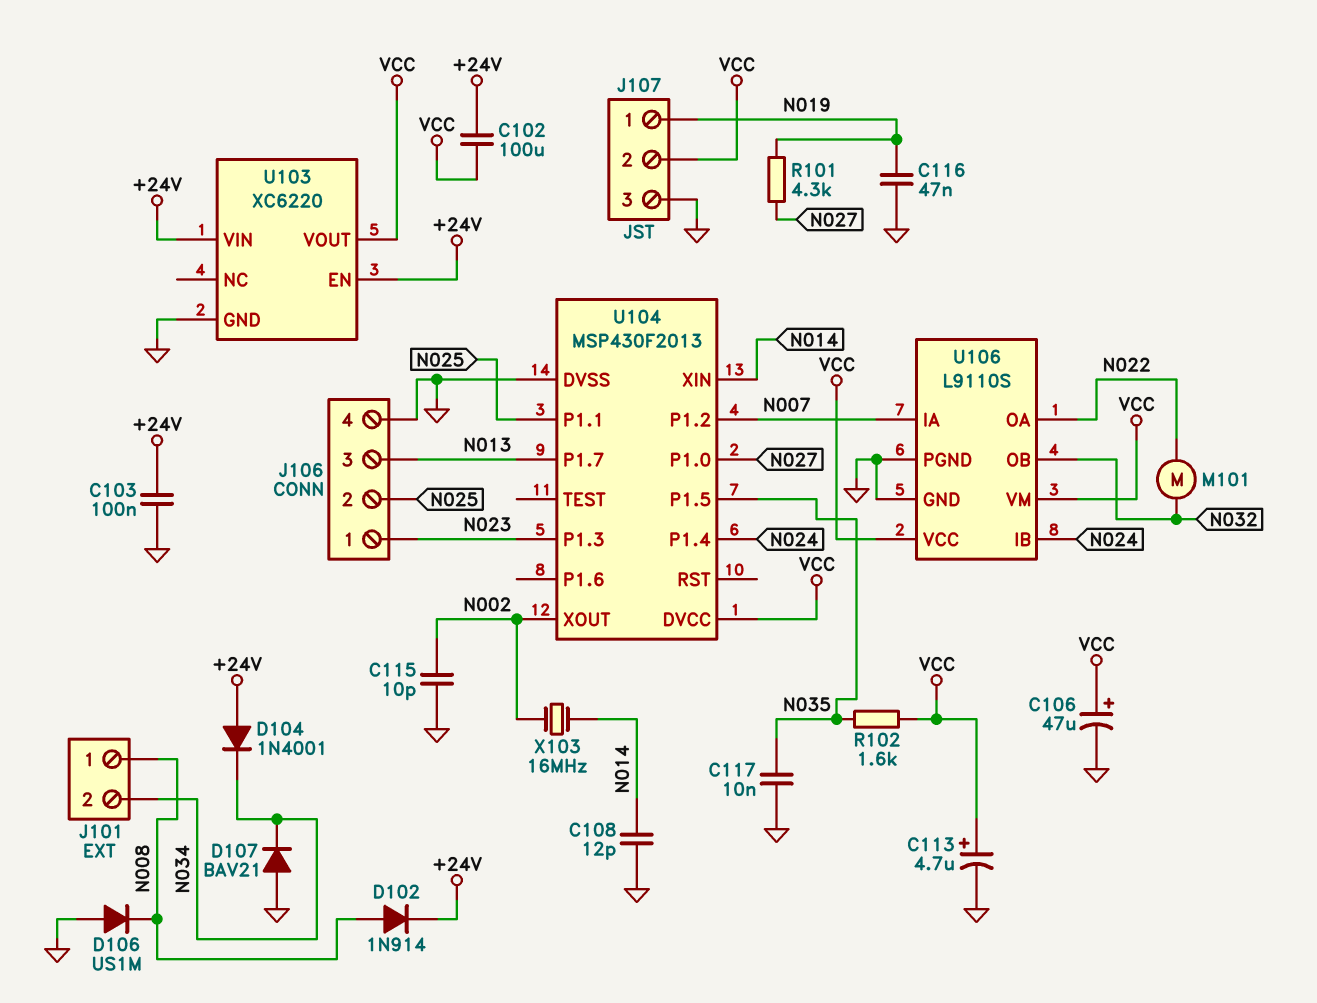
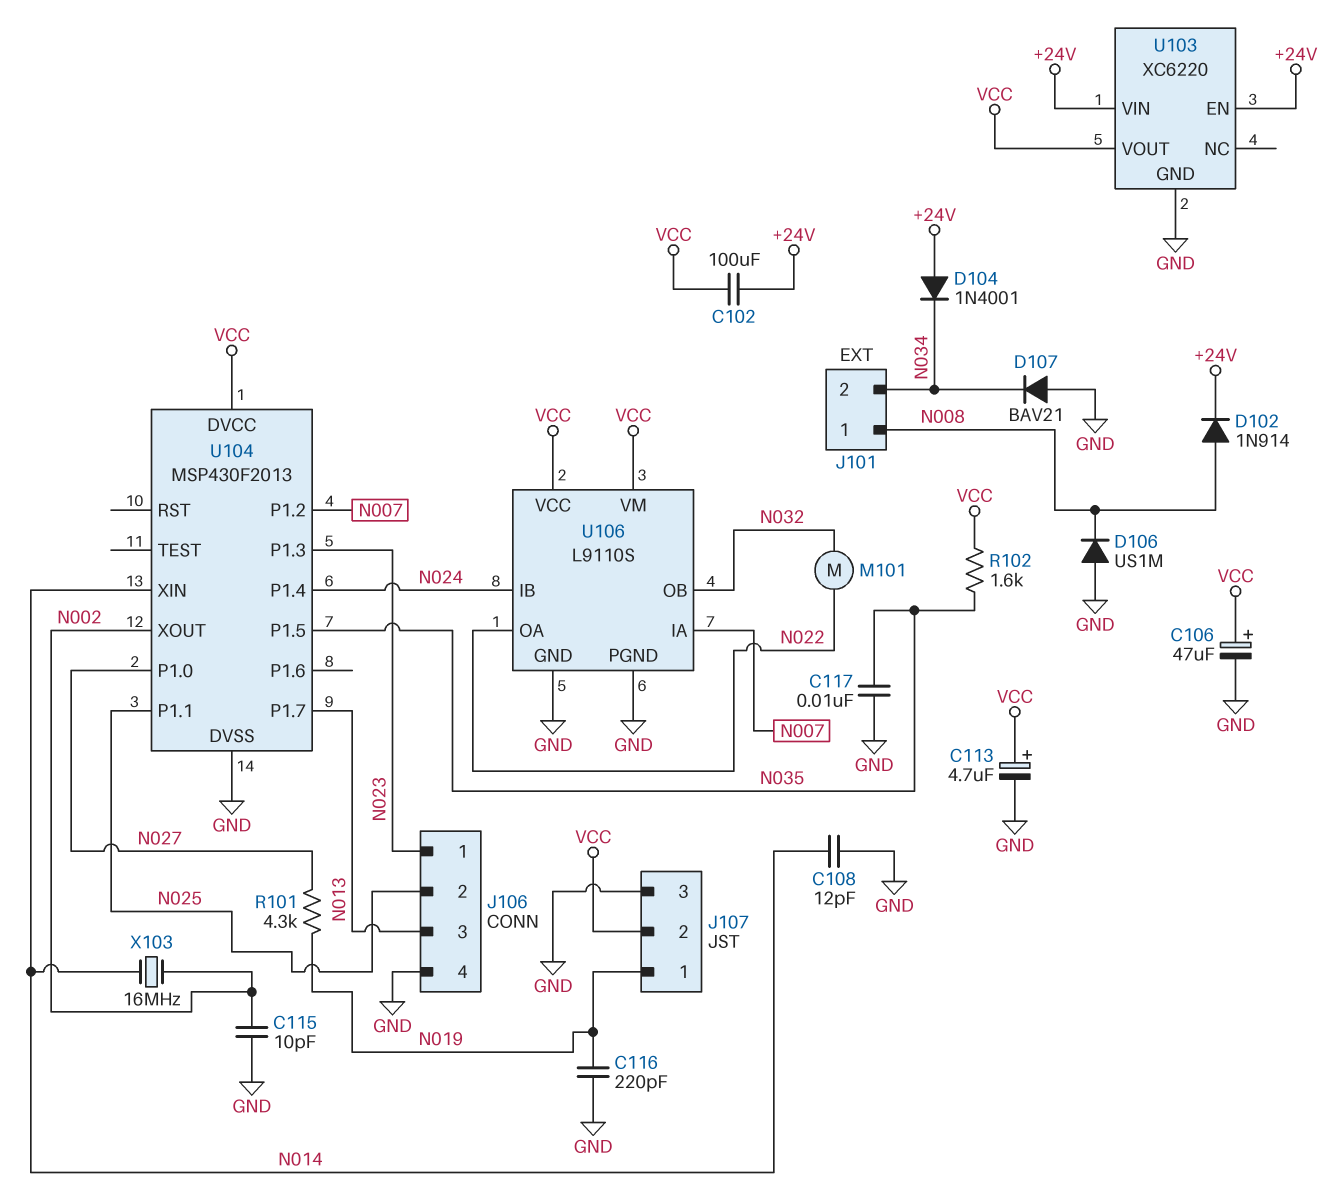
C103: 100nF (+24V, GND) -> none
C116: 47nF (GND, N019) -> 220pF (GND, N019)

